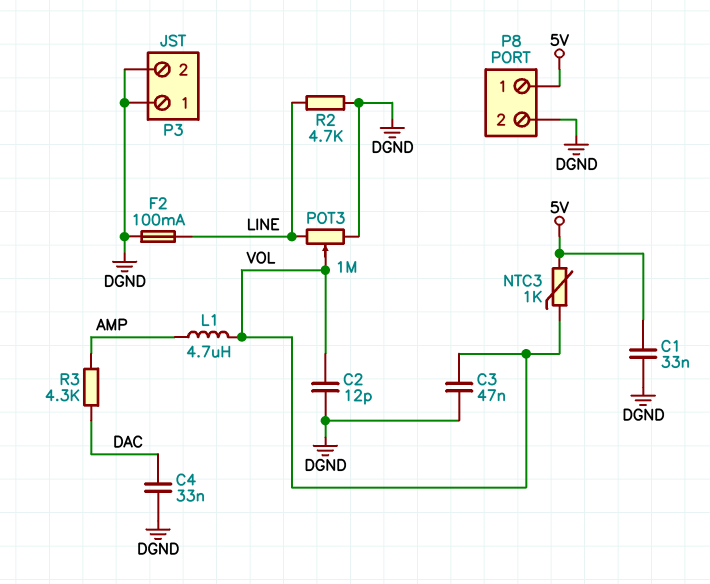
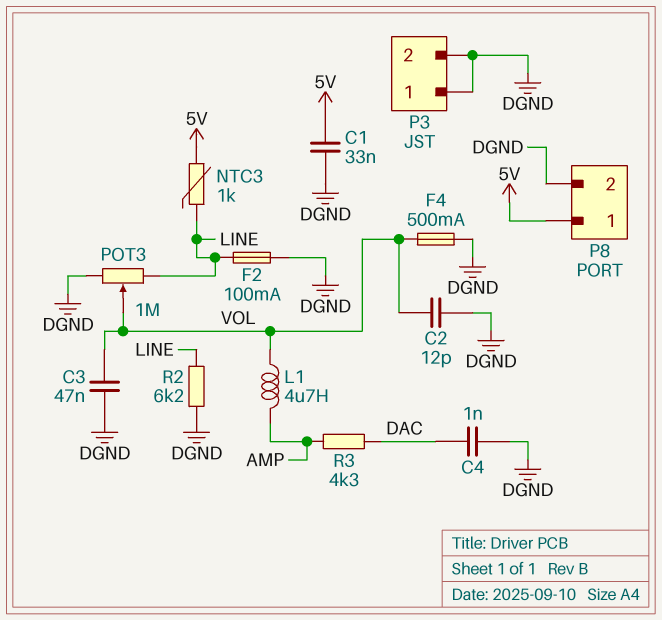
C4: 33nF (DAC, DGND) -> 1nF (DAC, DGND)
F4: none -> 500mA (DGND, VOL)
NTC3: 1k (5V, VOL) -> 1k (5V, LINE)
R2: 4.7k (DGND, LINE) -> 6.2k (DGND, LINE)

